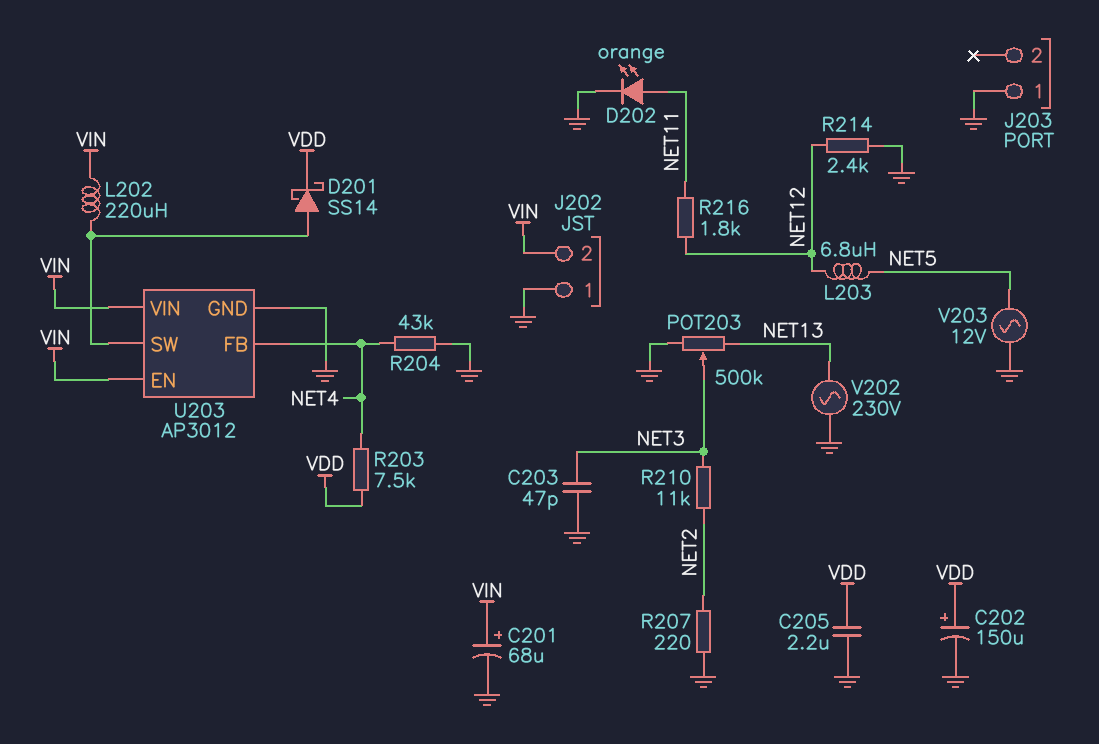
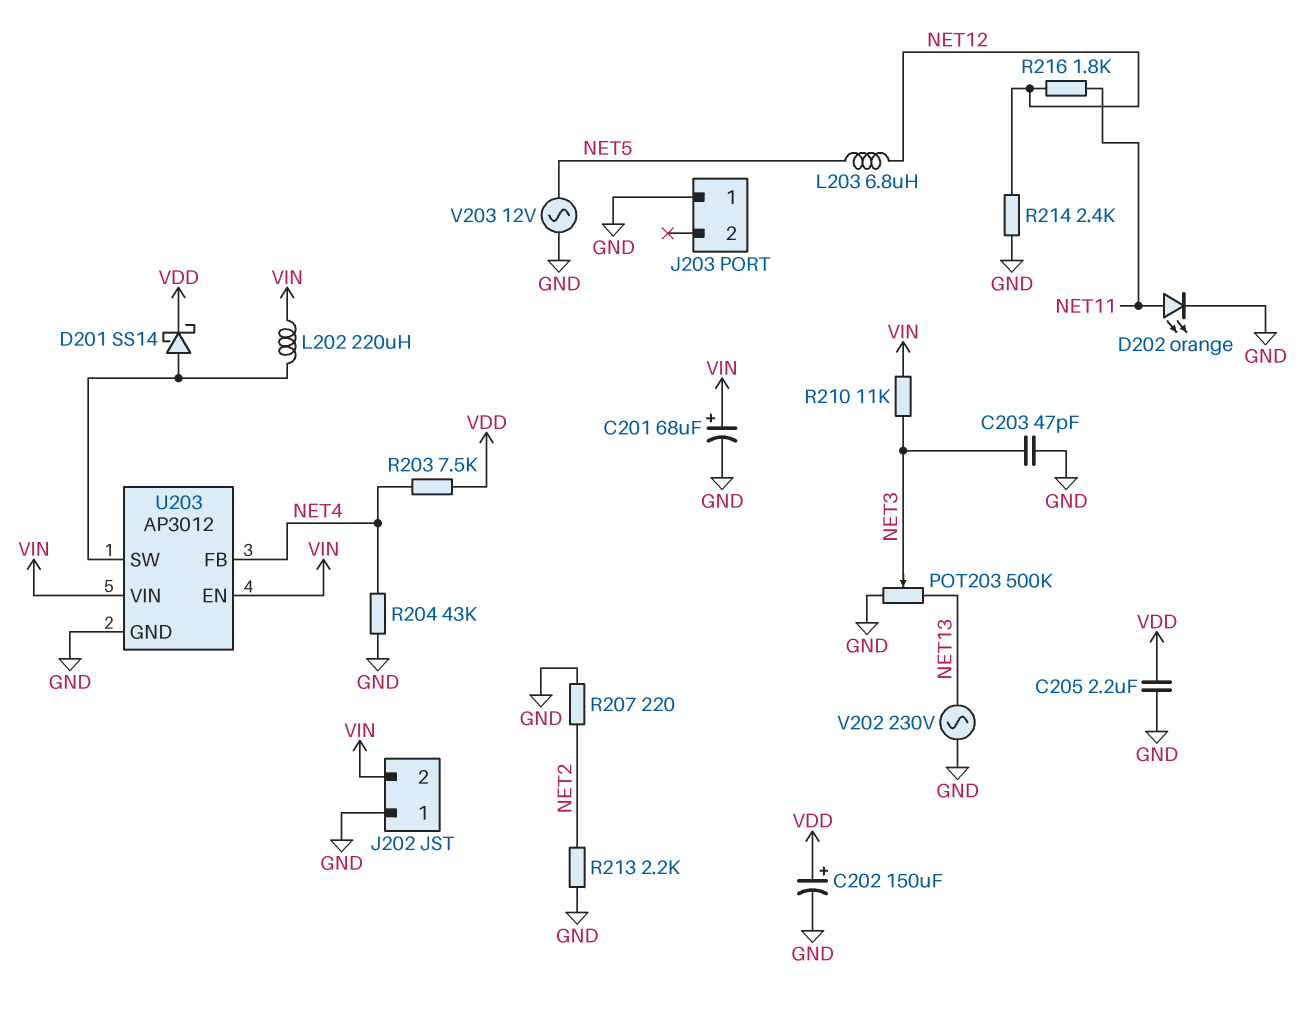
R210: 11k (NET2, NET3) -> 11k (NET3, VIN)
R213: none -> 2.2k (GND, NET2)

